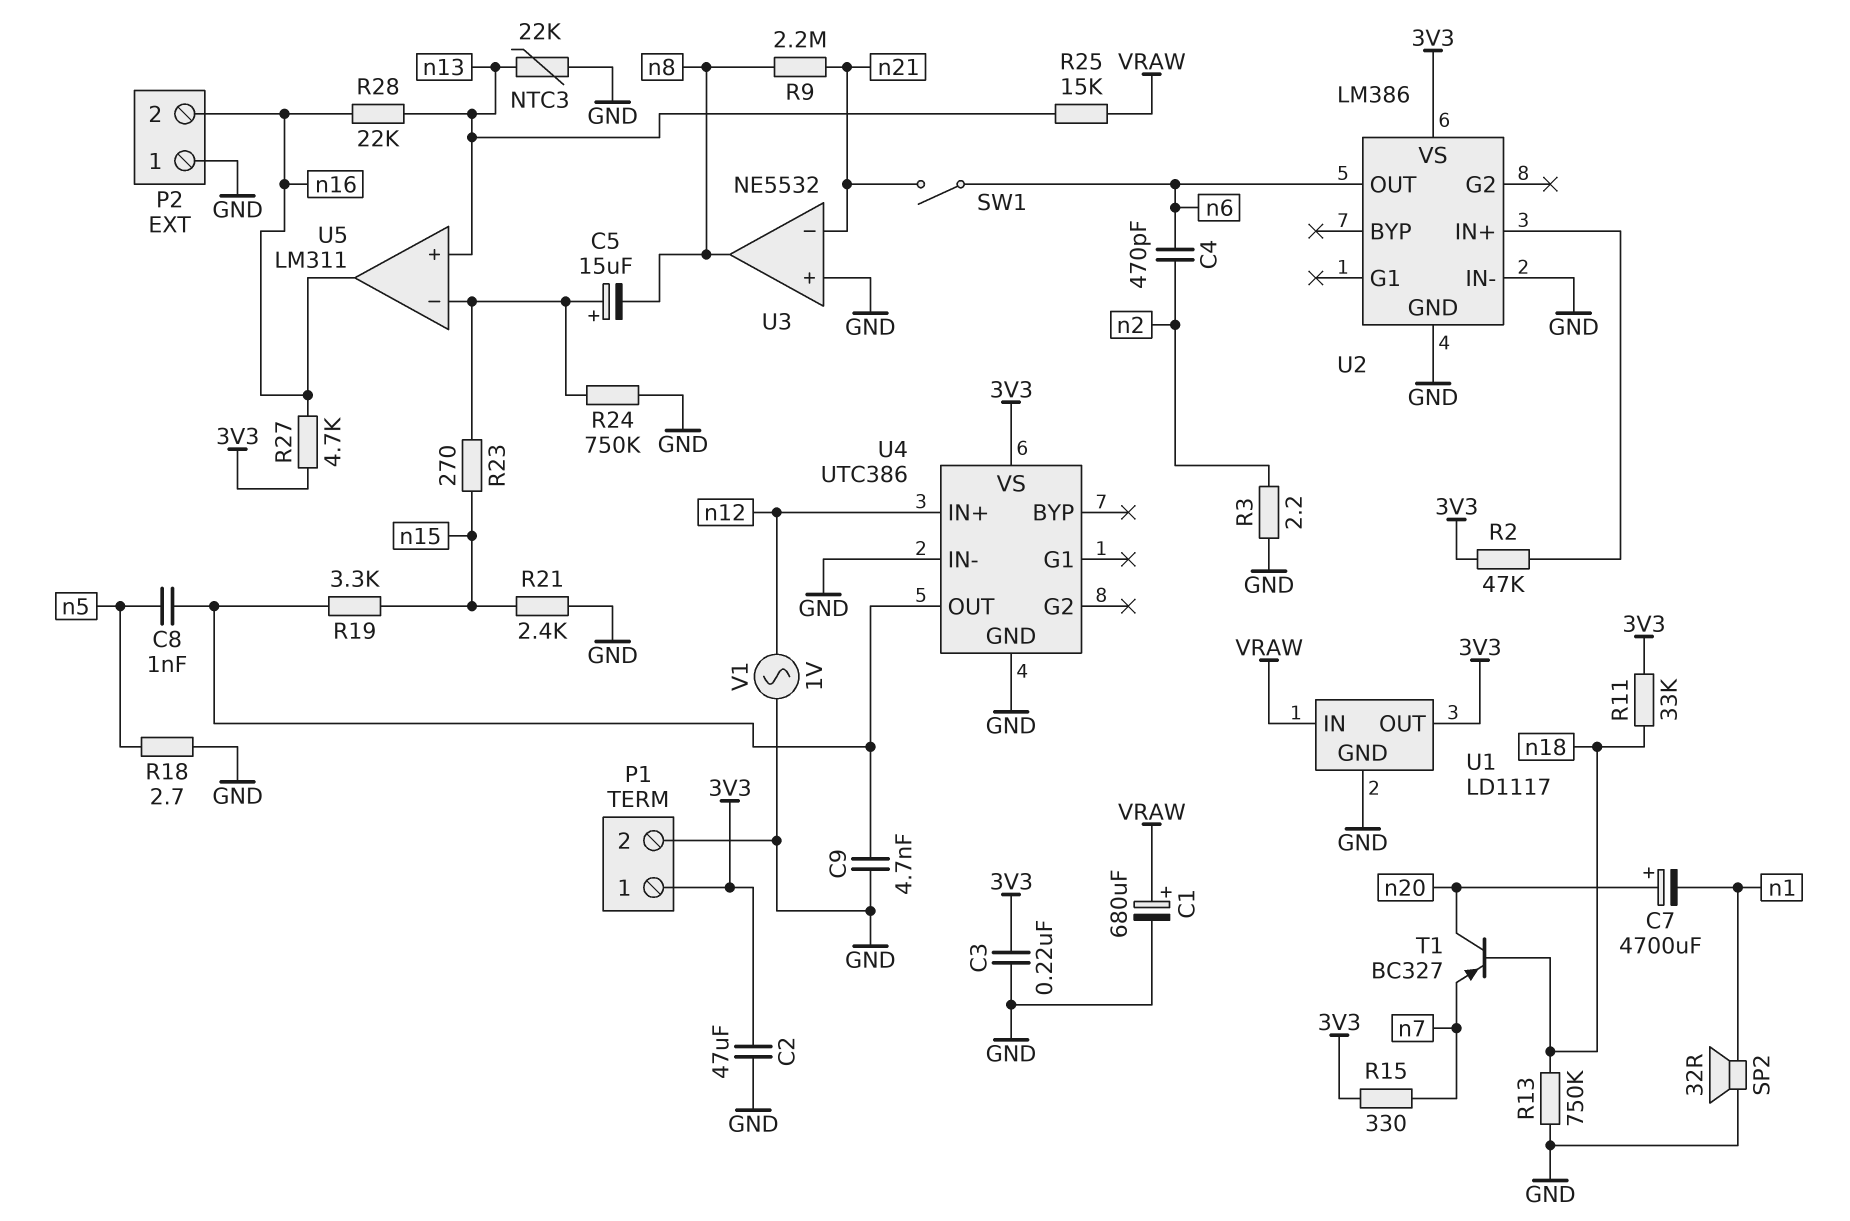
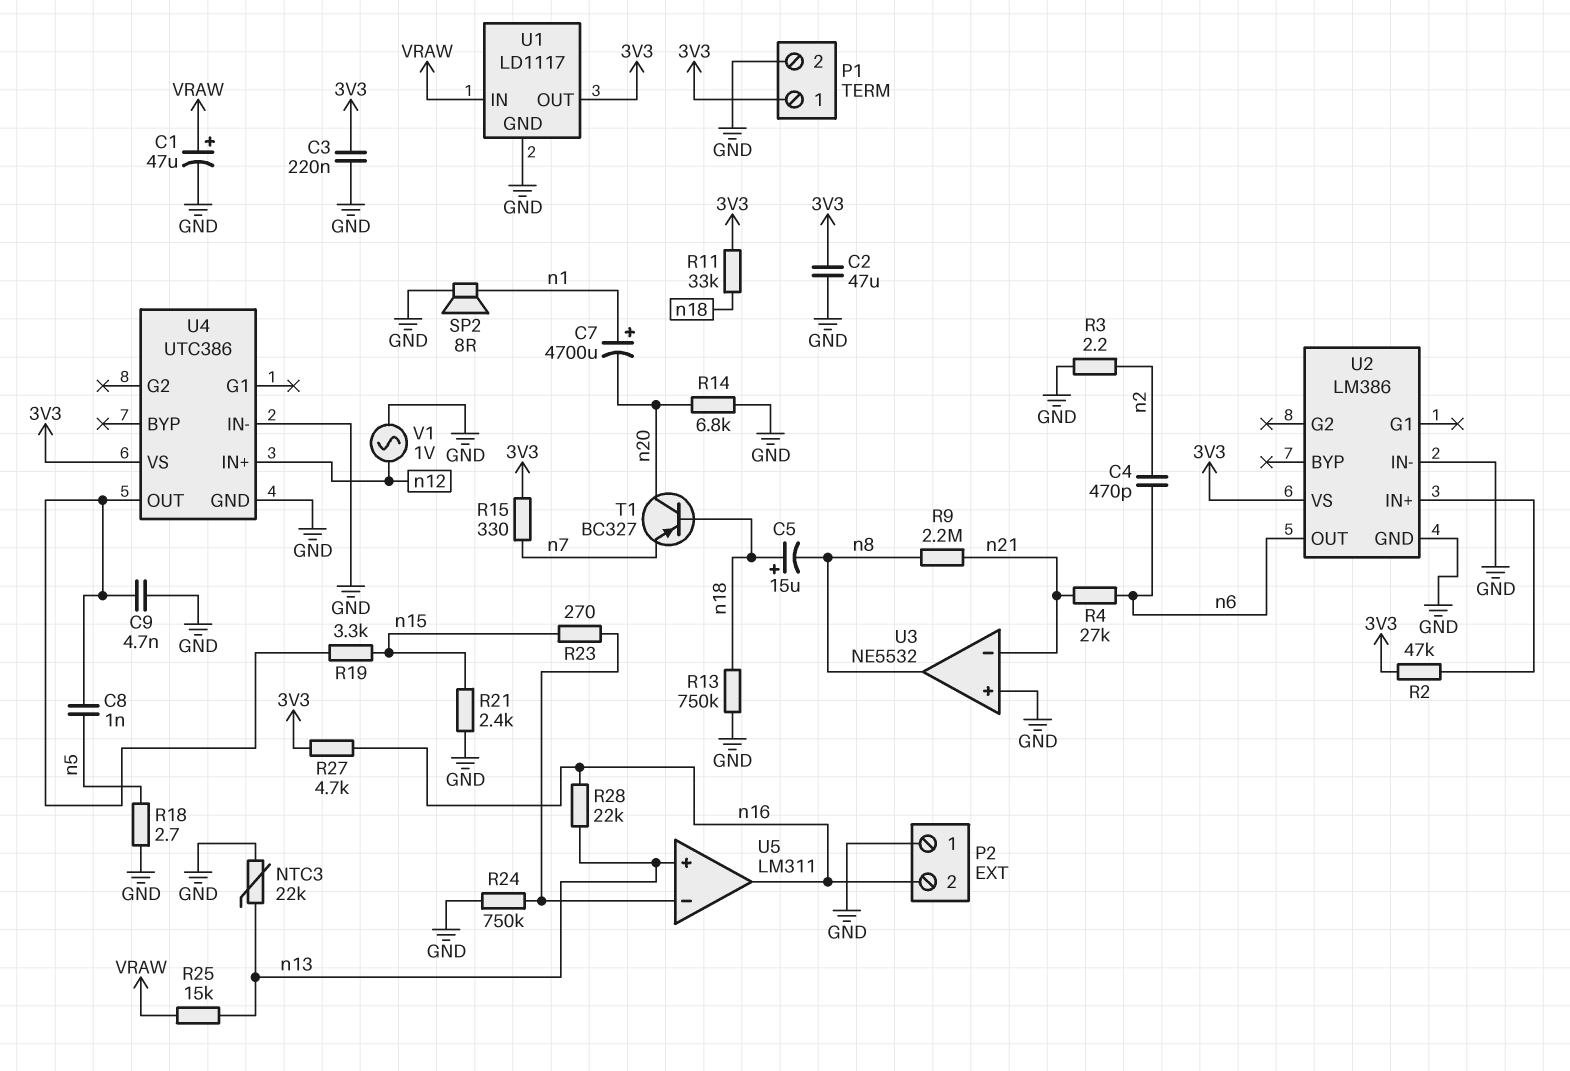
C1: 680uF (plus VRAW, minus GND) -> 47uF (plus VRAW, minus GND)
C5: 15uF (plus U5/in-, minus n8) -> 15uF (plus n18, minus n8)
C7: 4700uF (plus n20, minus n1) -> 4700uF (plus n1, minus n20)
R4: none -> 27k (n6, n21)
R14: none -> 6.8k (GND, n20)
SP2: speaker 32R (GND, n1) -> speaker 8R (GND, n1)
SW1: switch (n6, n21) -> none

